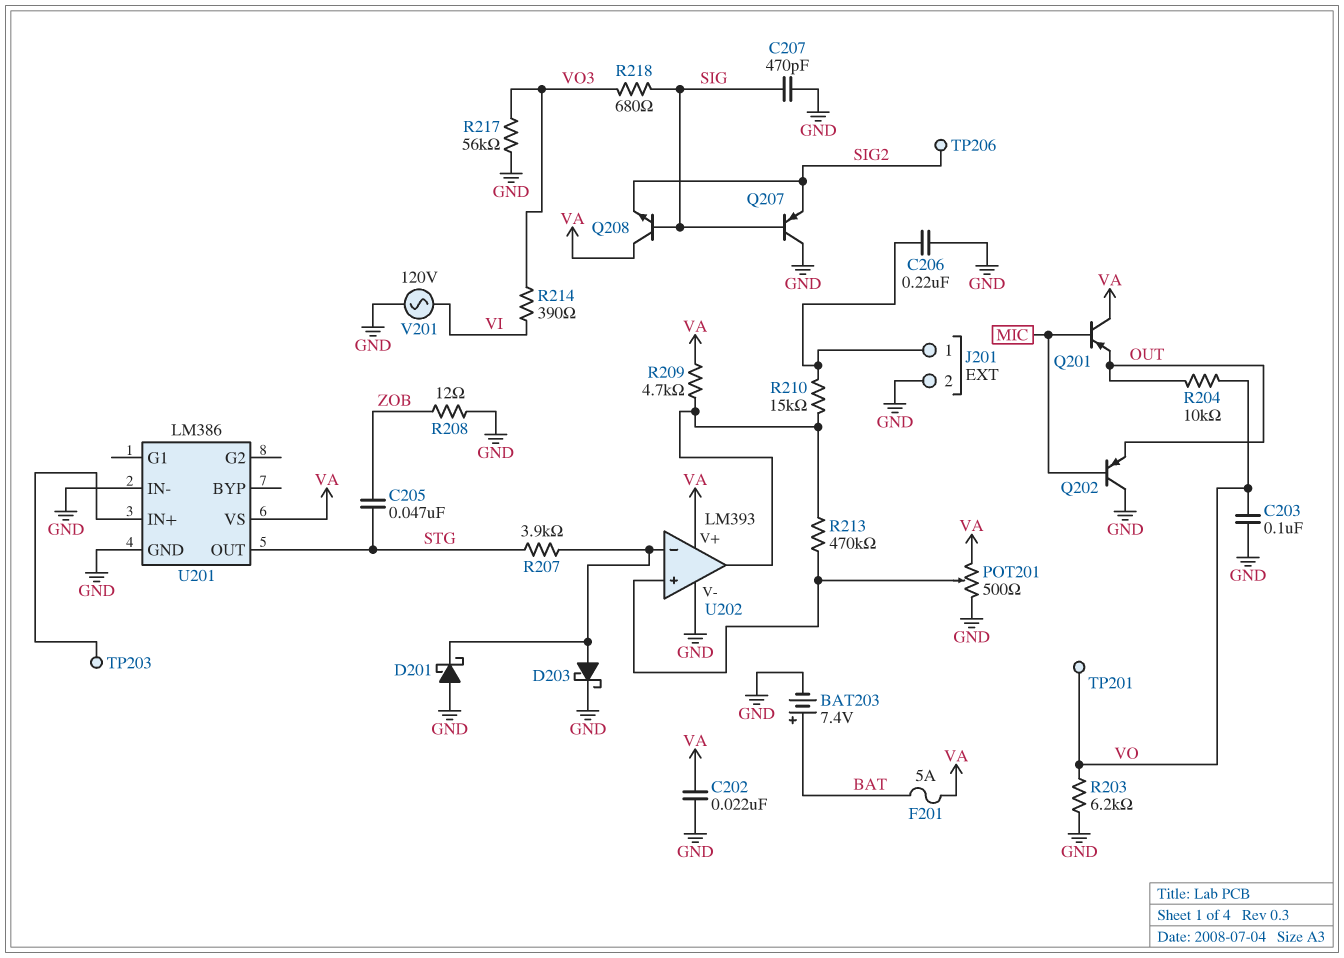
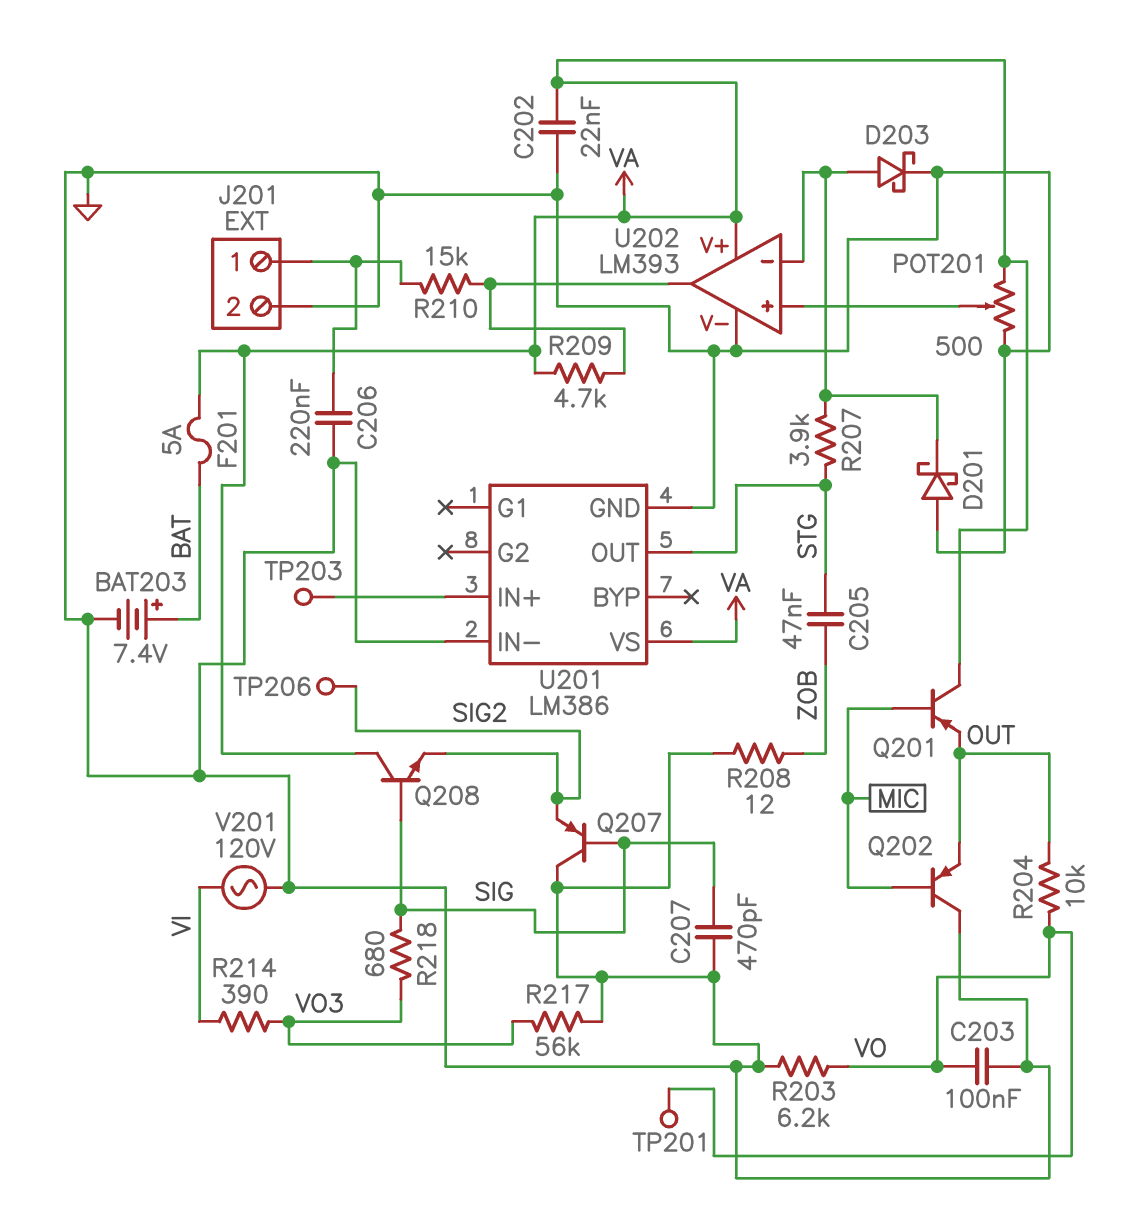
R213: 470k (U202/in+, U202/out) -> none

